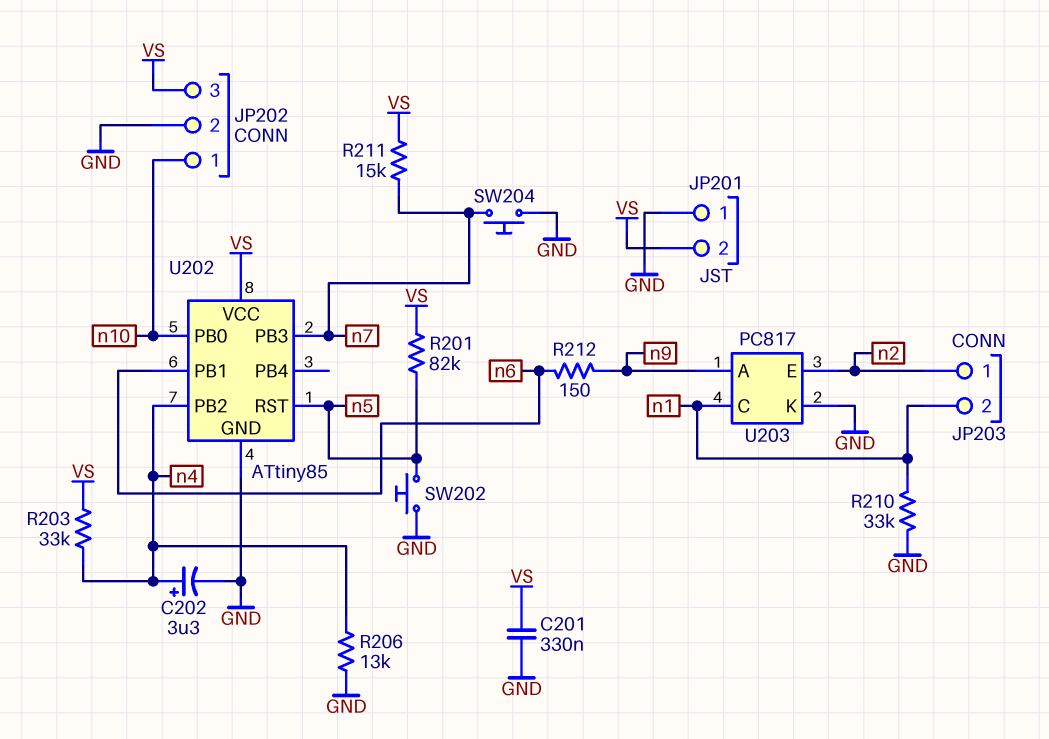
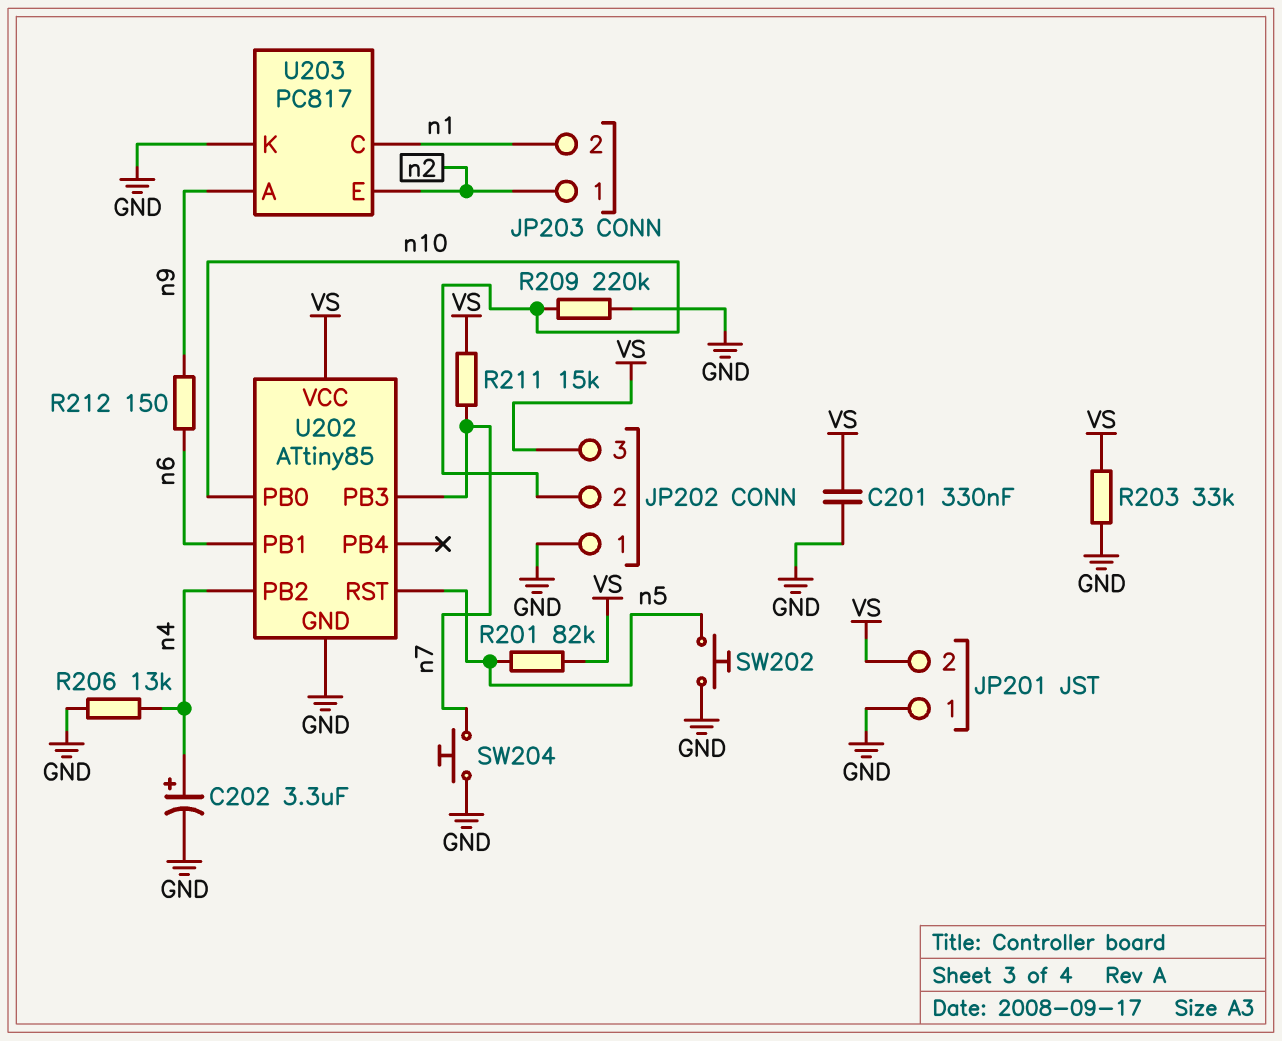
JP202 pin 1: n10 -> GND
JP202 pin 2: GND -> n10
R203: 33k (VS, n4) -> 33k (GND, VS)
R209: none -> 220k (GND, n10)
R210: 33k (GND, n1) -> none

